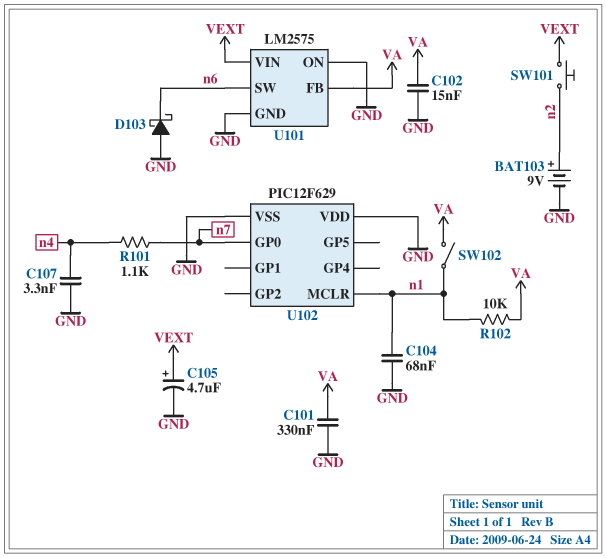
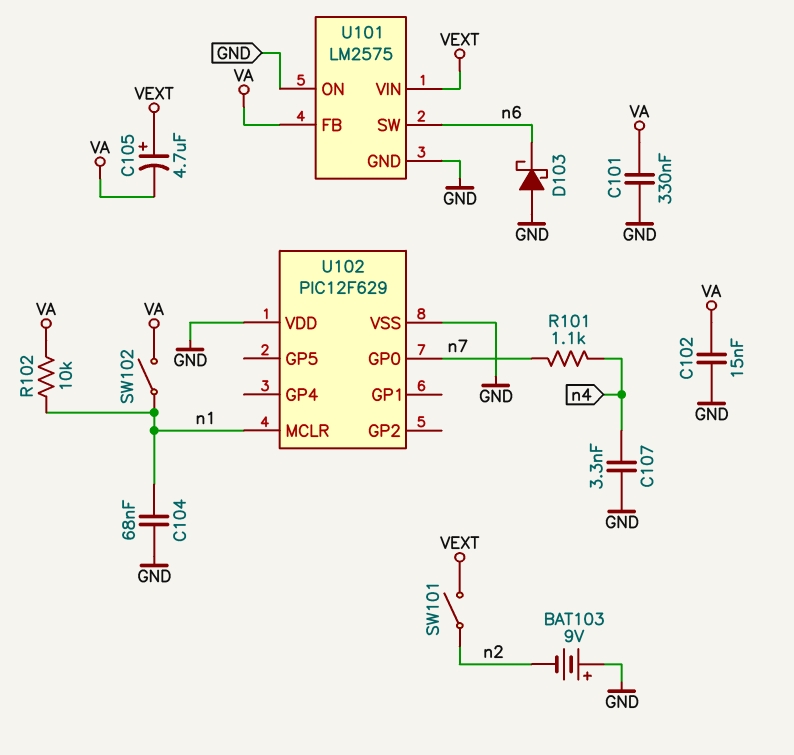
BAT103: 9V (plus n2, minus GND) -> 9V (plus GND, minus n2)
C105: 4.7uF (plus VEXT, minus GND) -> 4.7uF (plus VEXT, minus VA)
SW101: button (VEXT, n2) -> switch (VEXT, n2)

